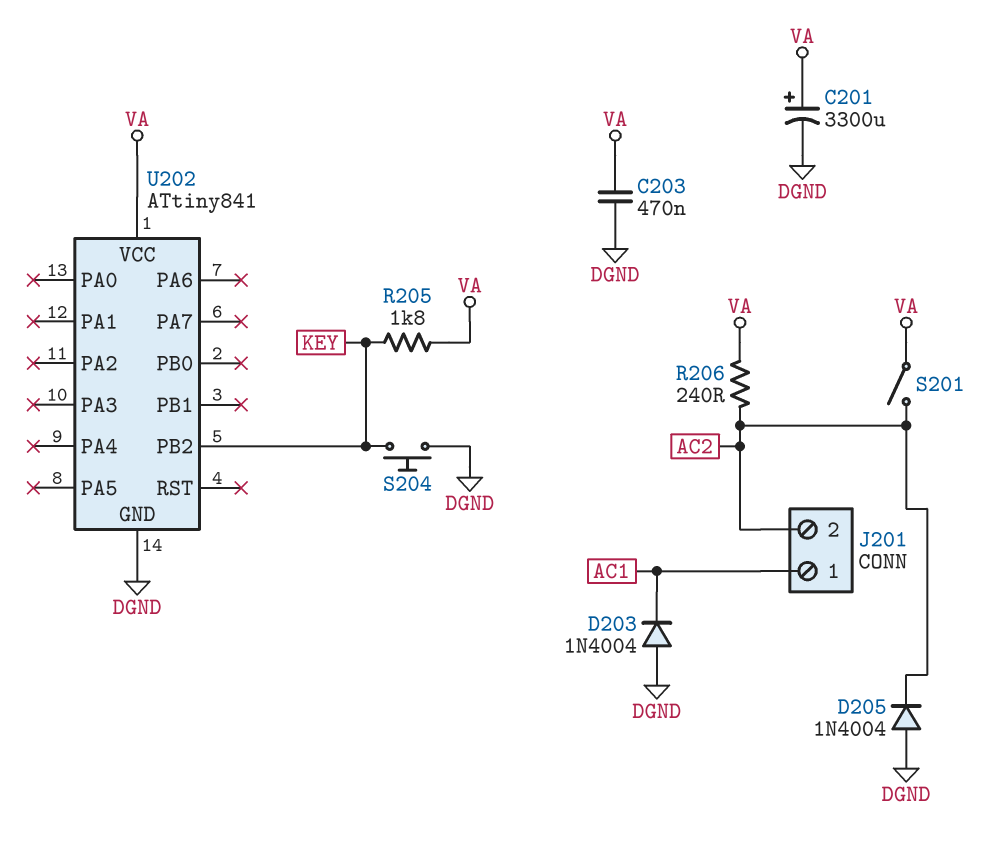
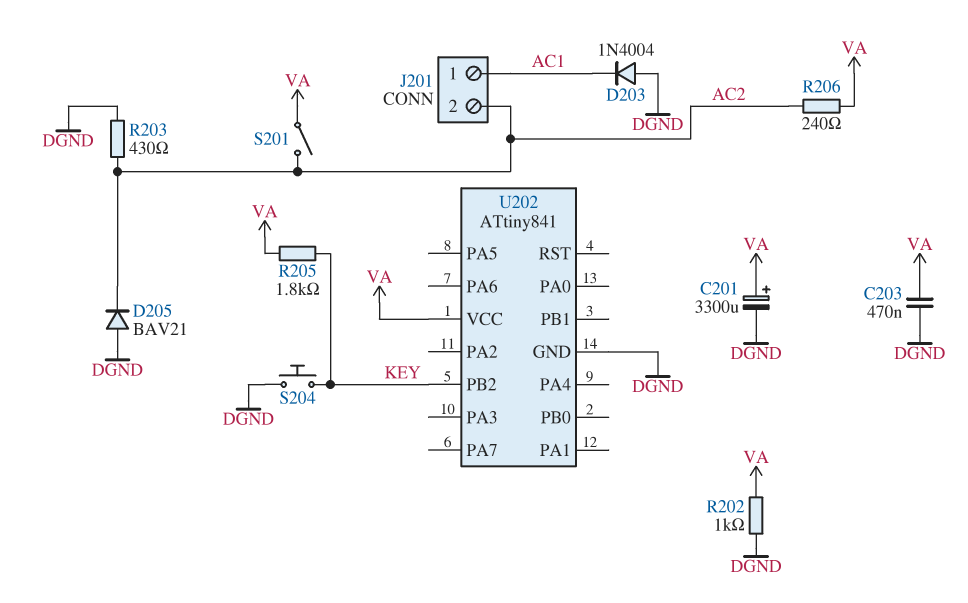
D205: diode 1N4004 (A DGND, K AC2) -> diode BAV21 (A DGND, K AC2)
R202: none -> 1k (DGND, VA)
R203: none -> 430 (AC2, DGND)

